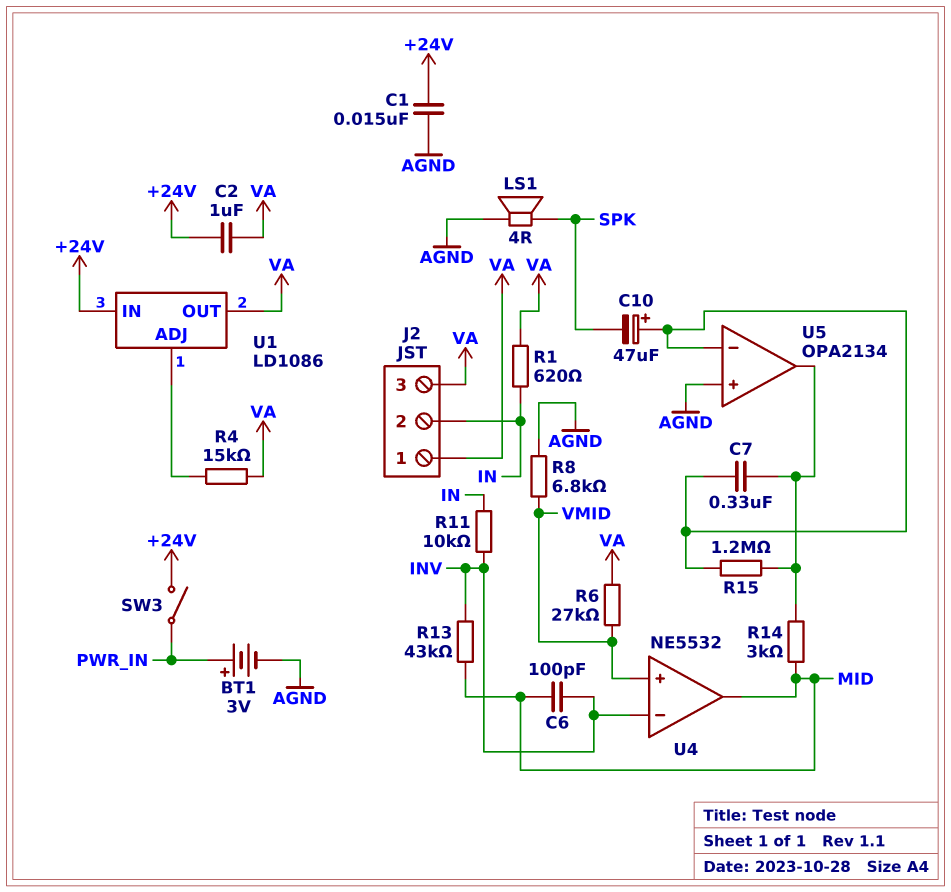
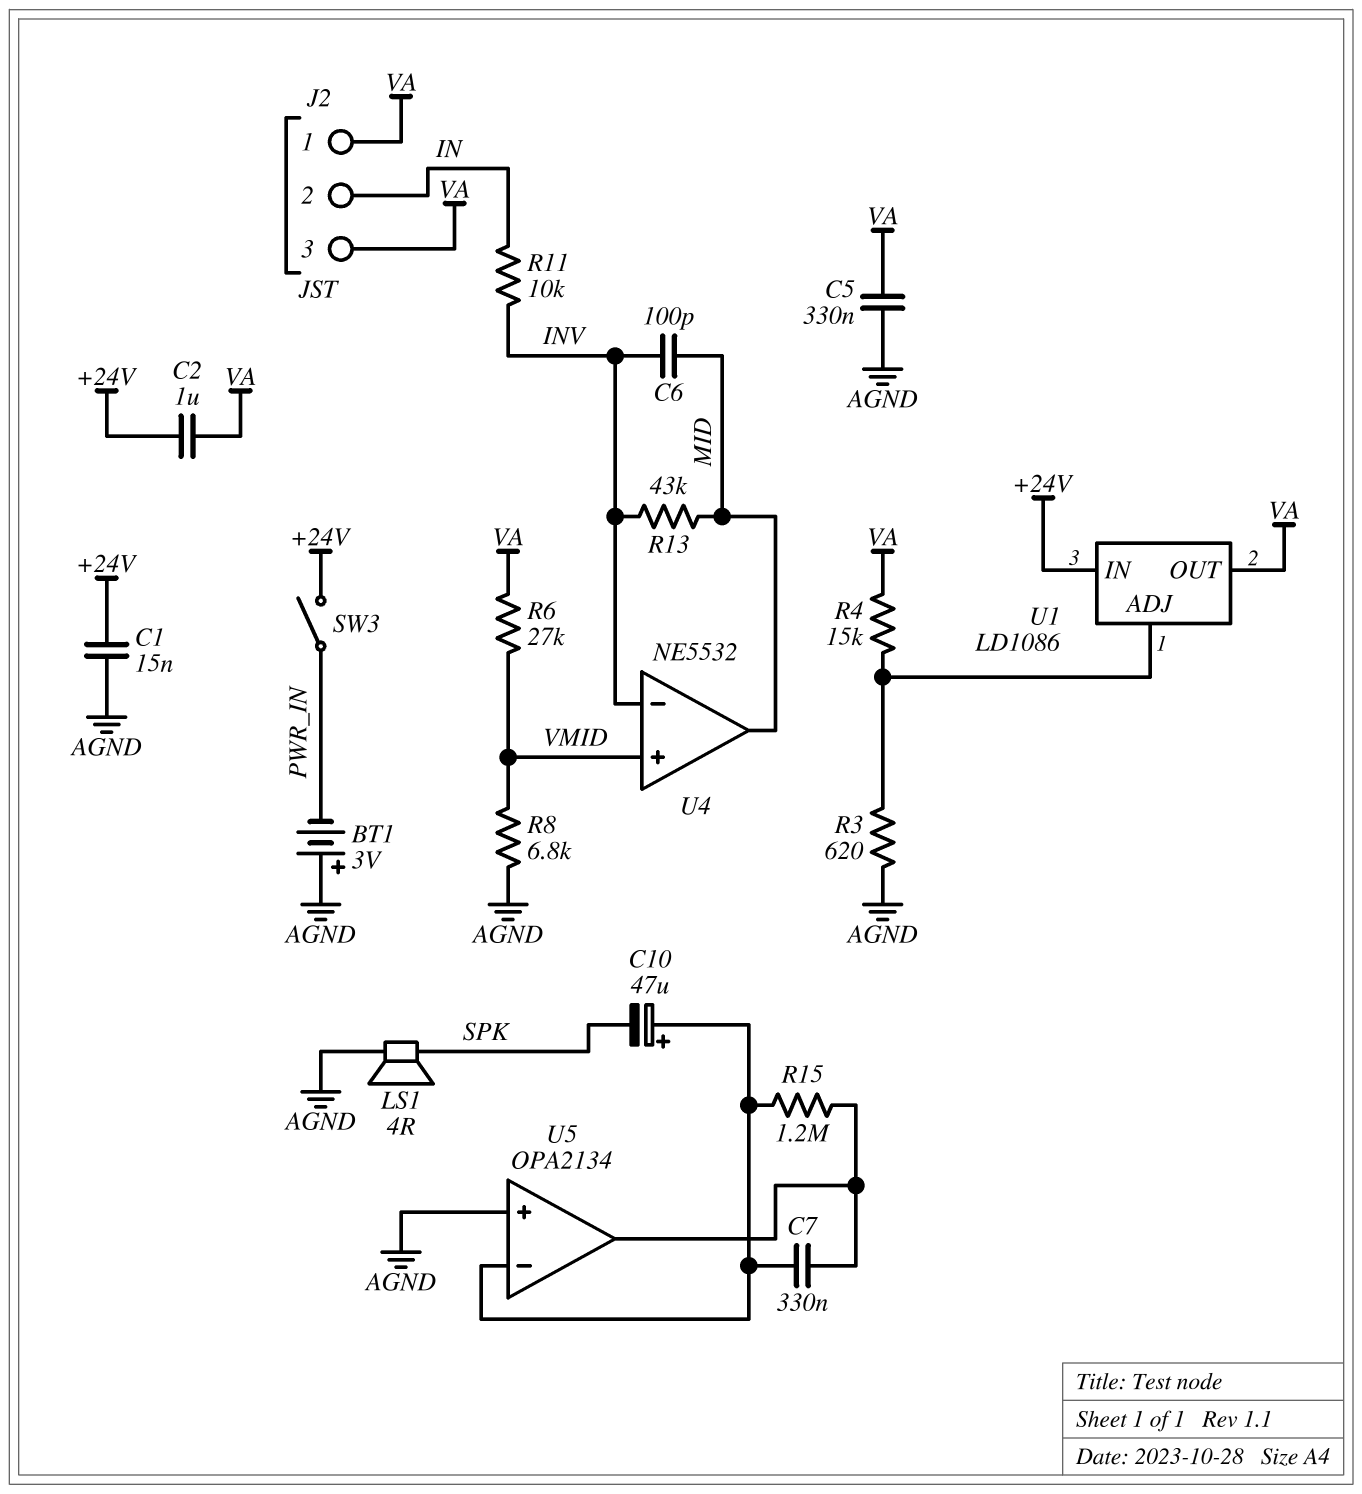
BT1: 3V (plus PWR_IN, minus AGND) -> 3V (plus AGND, minus PWR_IN)
C5: none -> 330nF (AGND, VA)
R1: 620 (IN, VA) -> none
R3: none -> 620 (AGND, U1/ADJ)
R14: 3k (MID, U5/out) -> none

